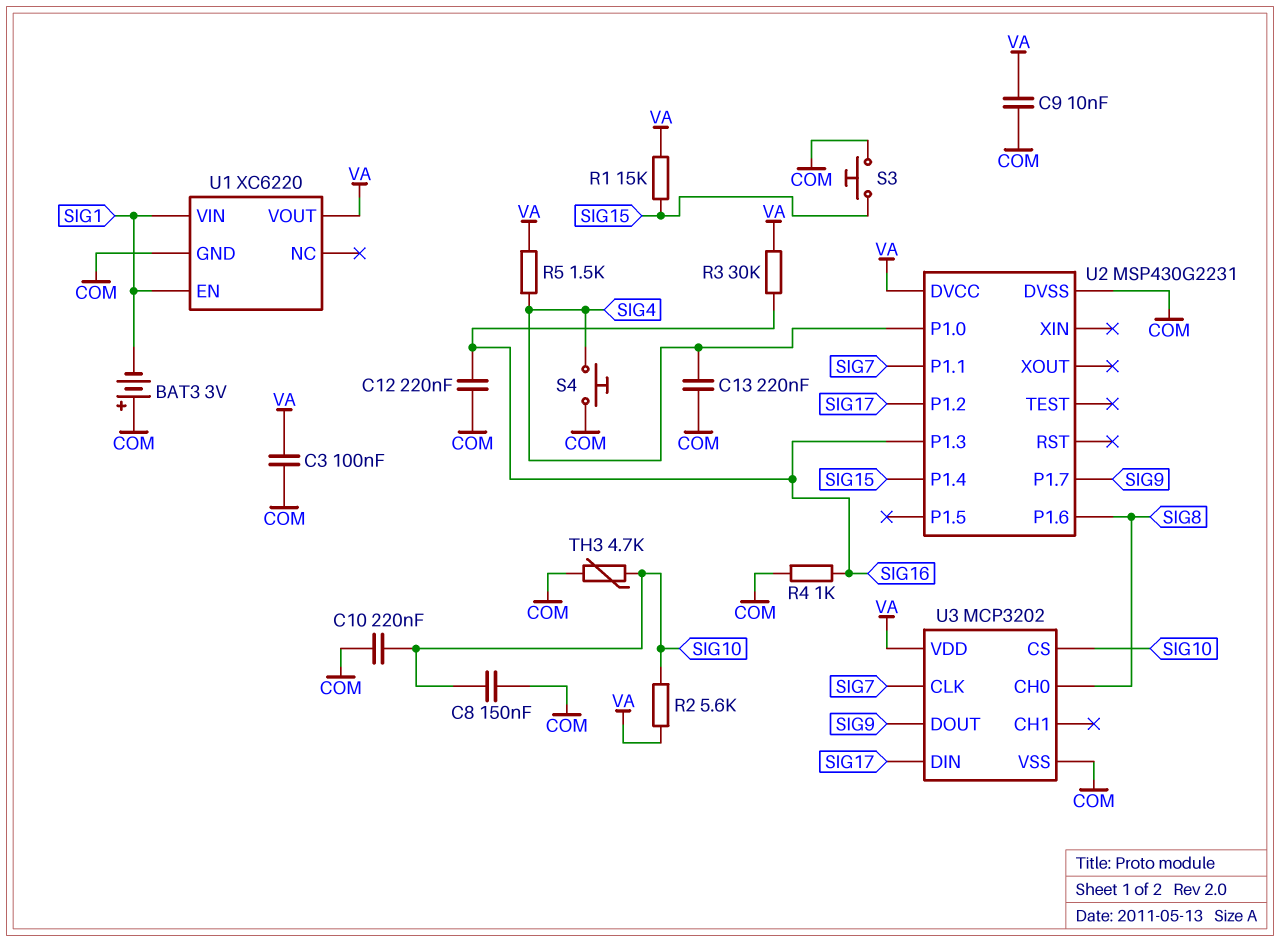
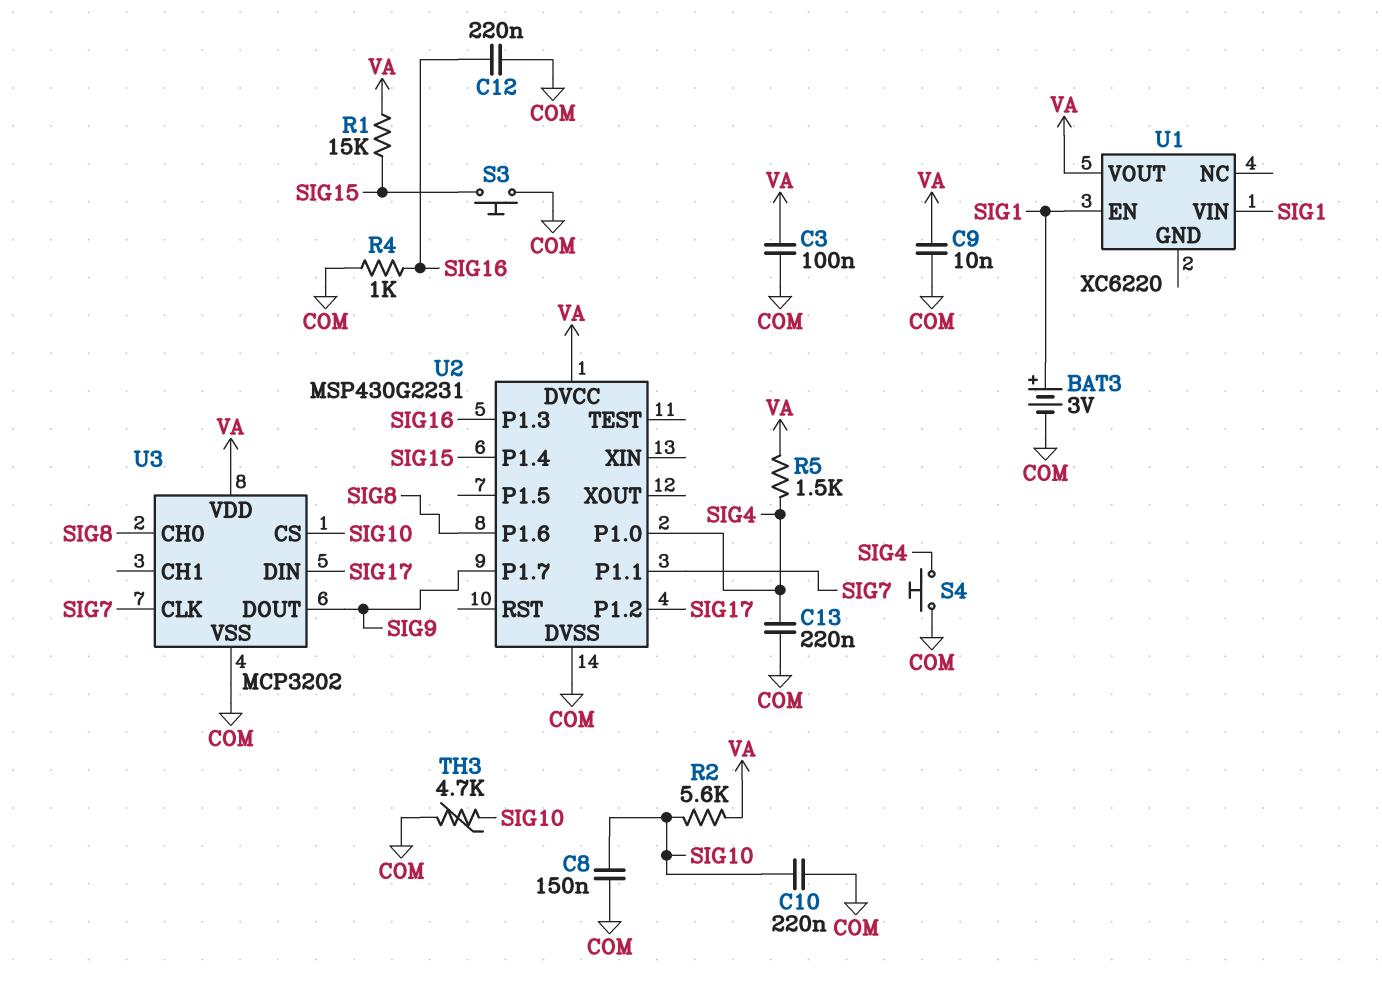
BAT3: 3V (plus COM, minus SIG1) -> 3V (plus SIG1, minus COM)
R3: 30k (SIG16, VA) -> none
U1 pin GND: COM -> none

